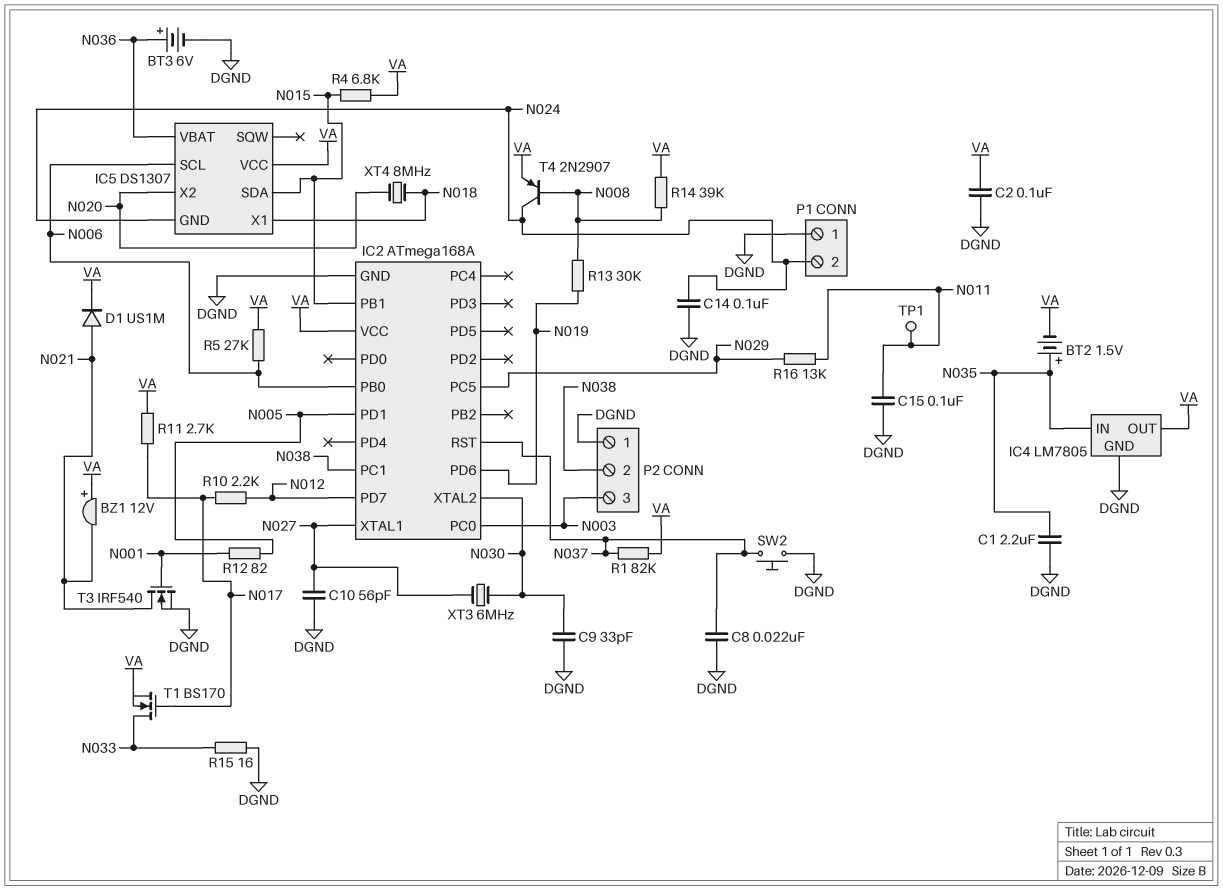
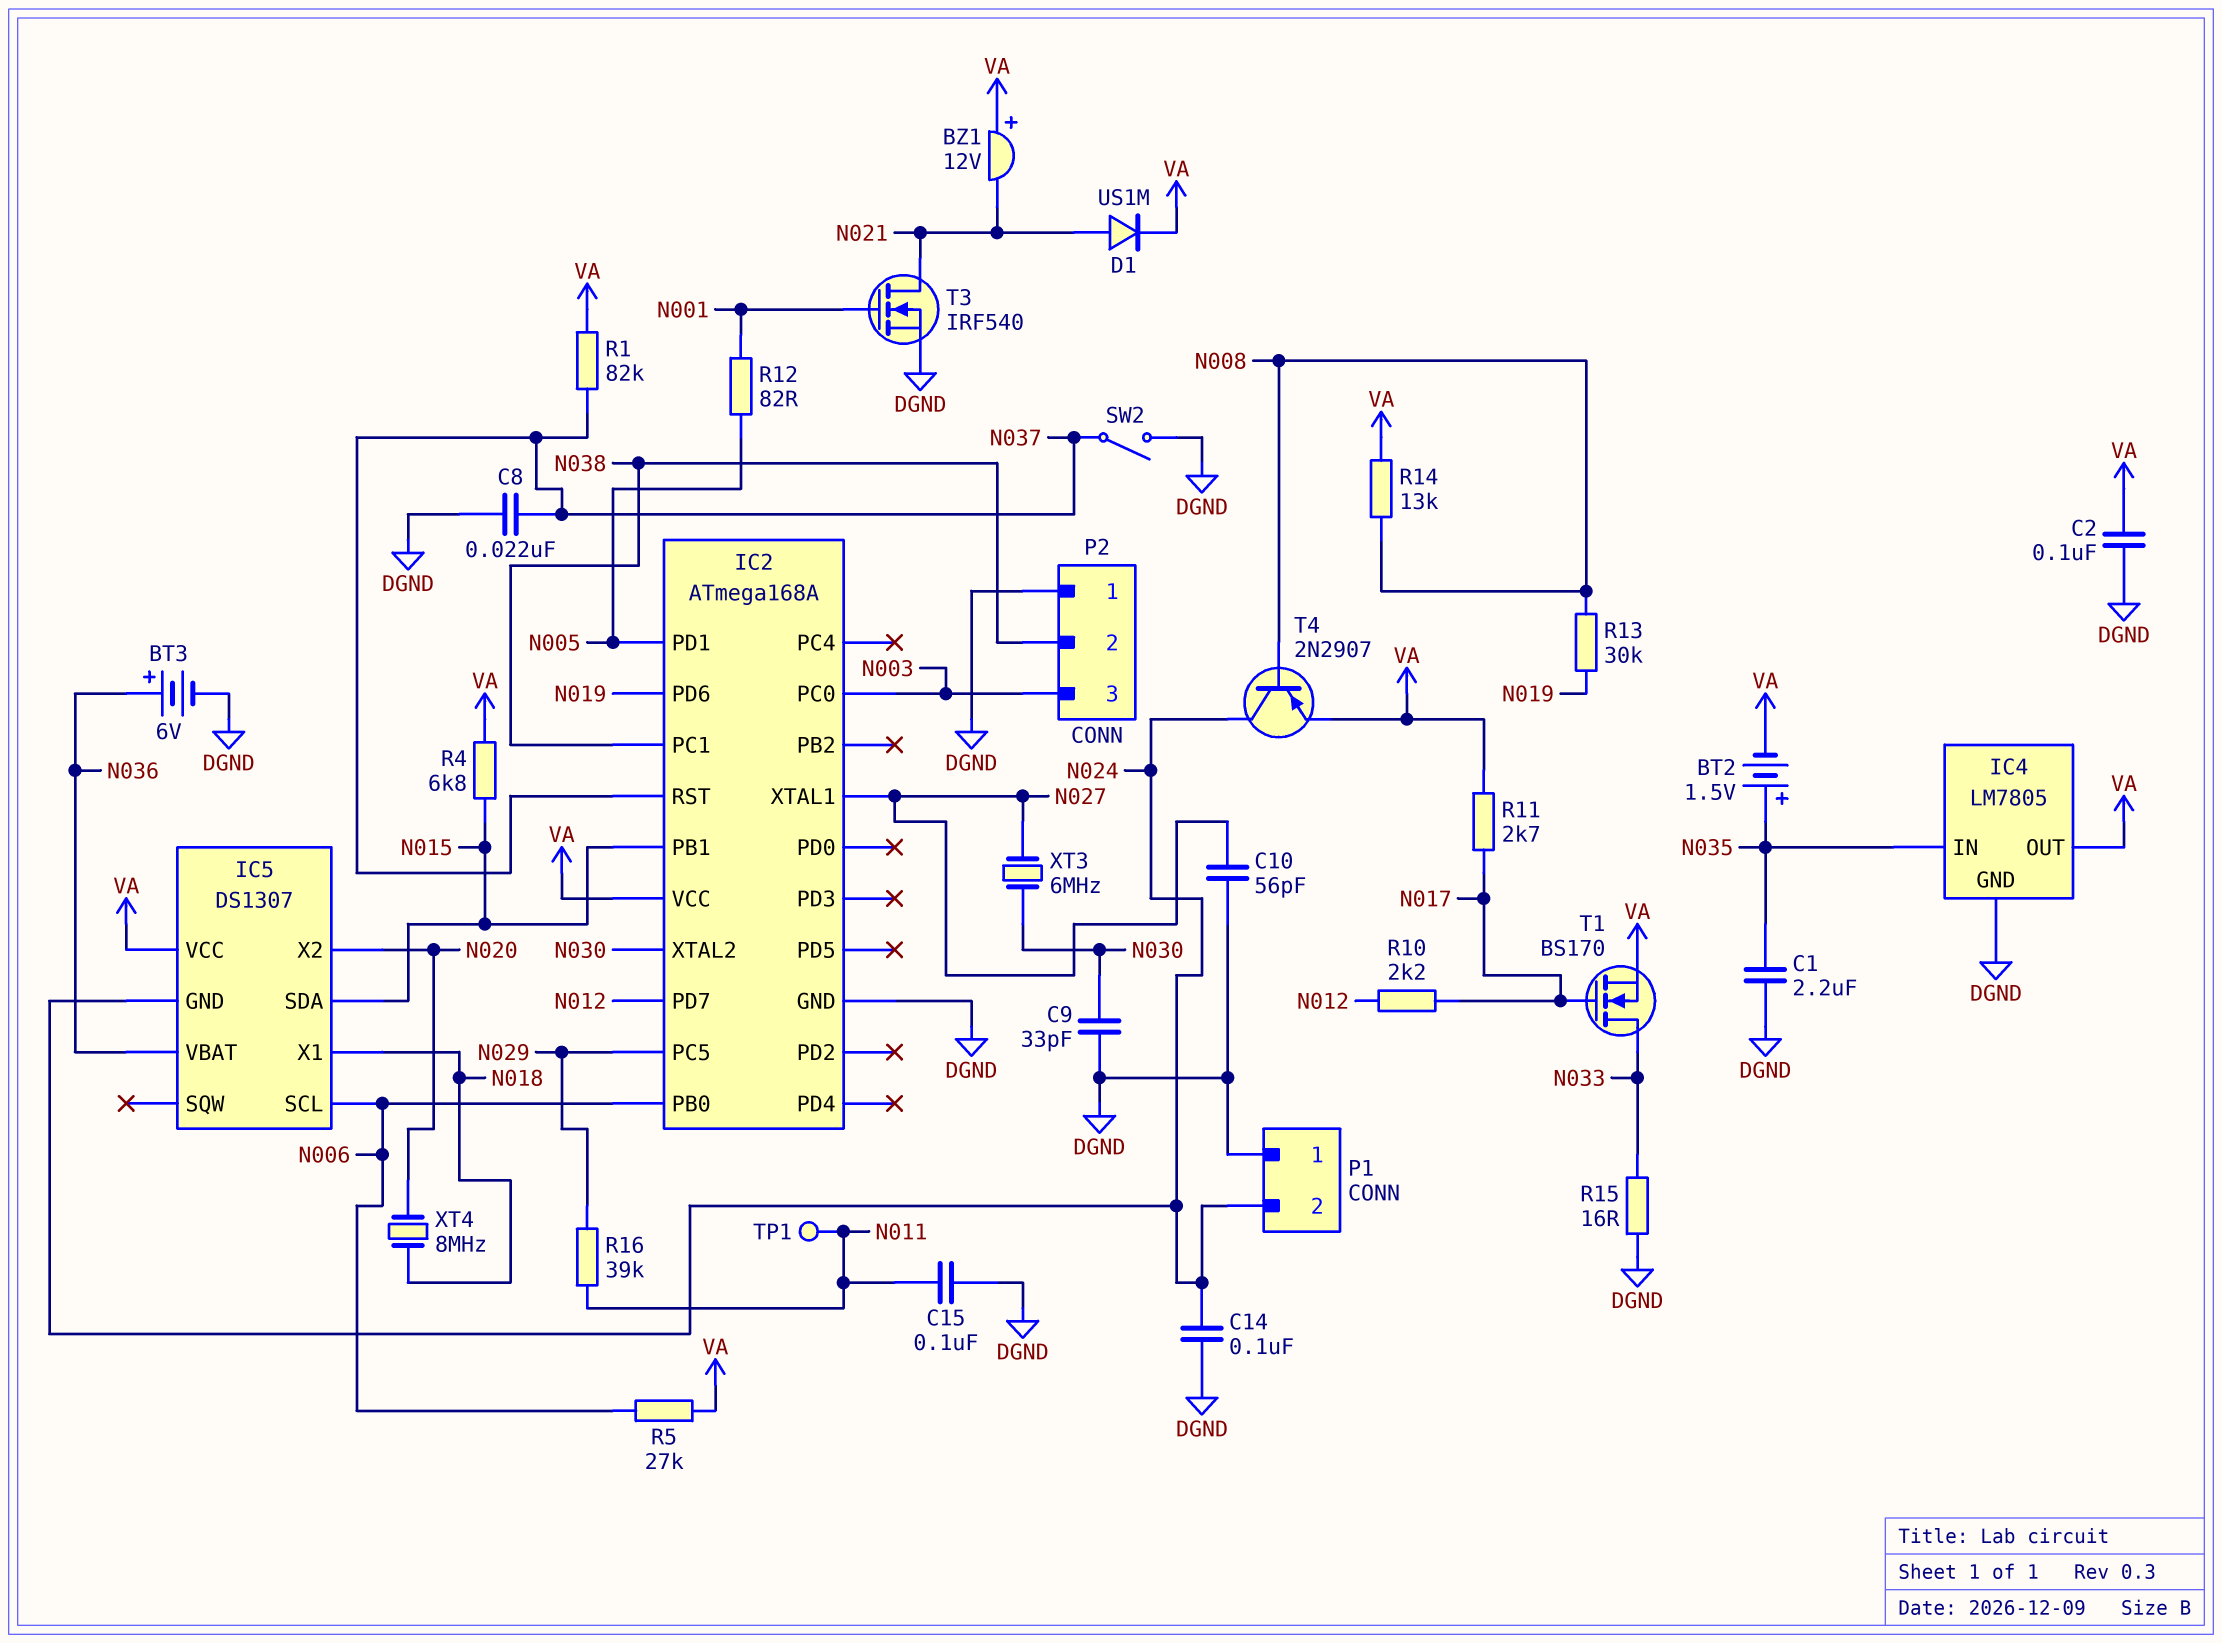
R14: 39k (N008, VA) -> 13k (N008, VA)
R16: 13k (N011, N029) -> 39k (N011, N029)
SW2: button (DGND, N037) -> switch (DGND, N037)

